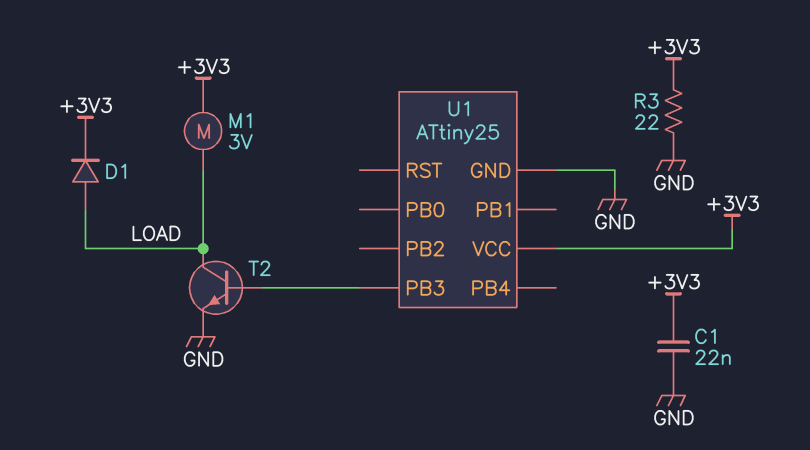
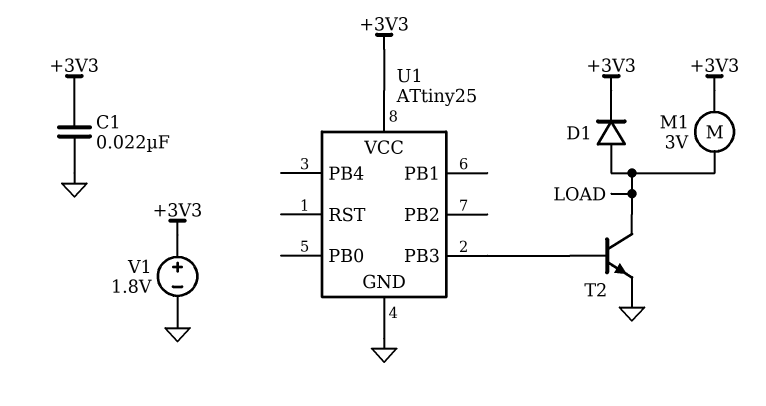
R3: 22 (+3V3, GND) -> none
V1: none -> 1.8V (plus +3V3, minus GND)

